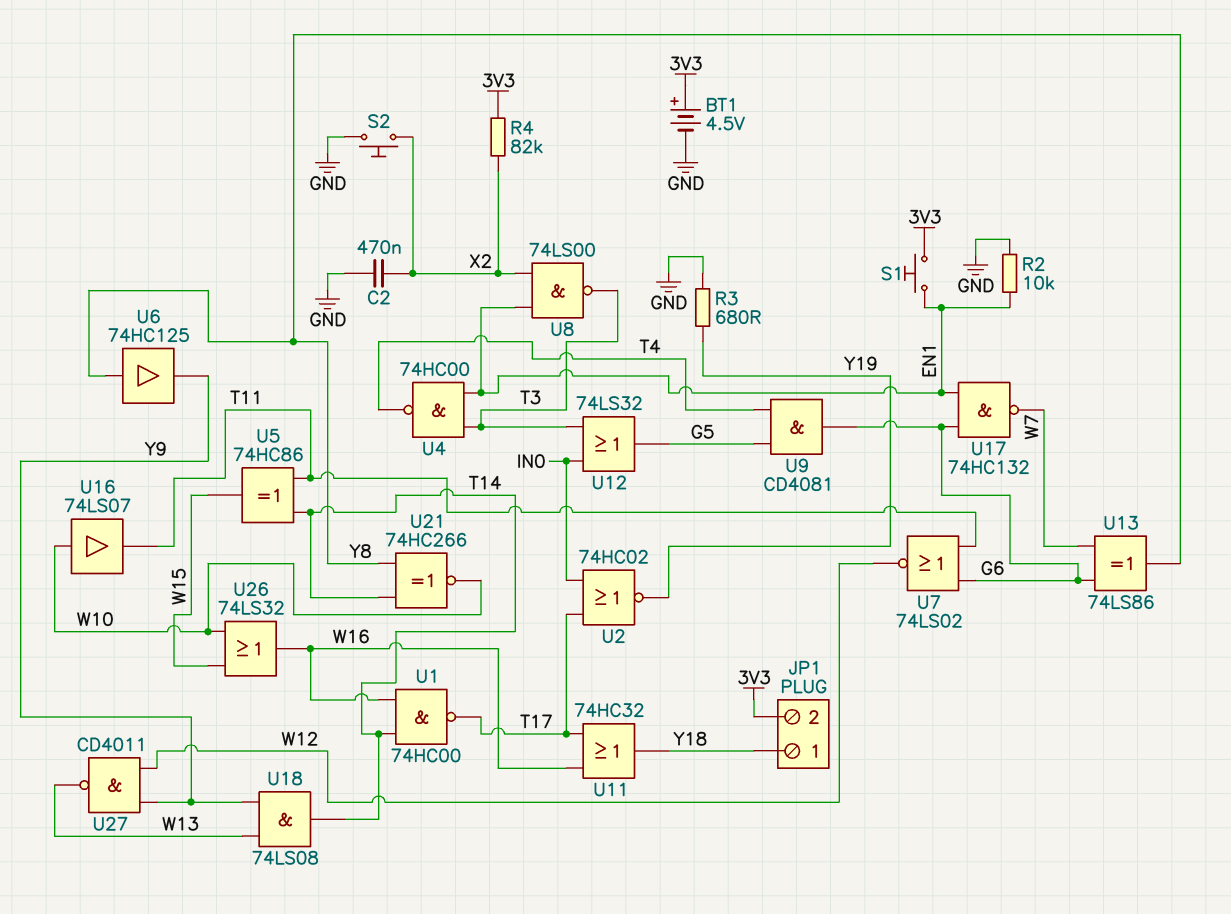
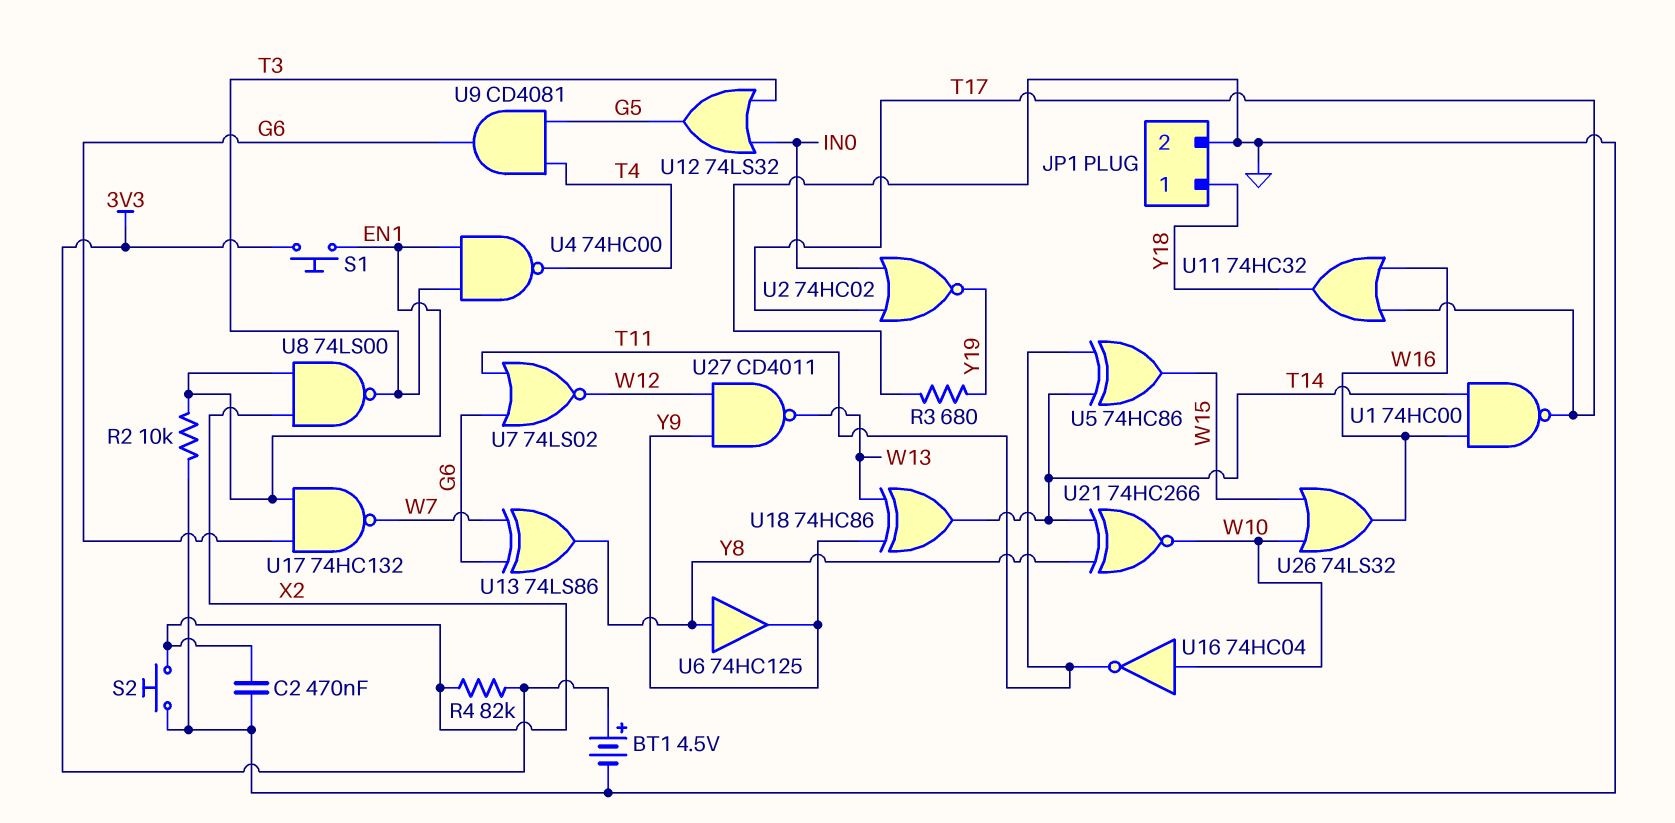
JP1 pin 2: 3V3 -> GND
U16: buffer 74LS07 (in W10, out T11) -> NOT 74HC04 (in W10, out T11)
U18: AND 74LS08 (in W13, in Y9, out T14) -> XOR 74HC86 (in W13, in Y9, out T14)

